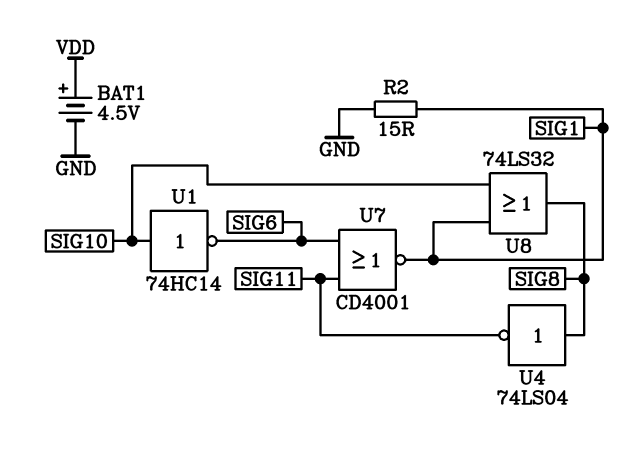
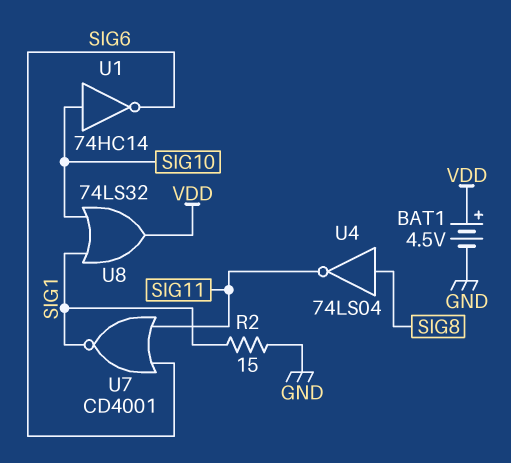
U8: OR 74LS32 (in SIG1, in SIG10, out SIG8) -> OR 74LS32 (in SIG1, in SIG10, out VDD)

